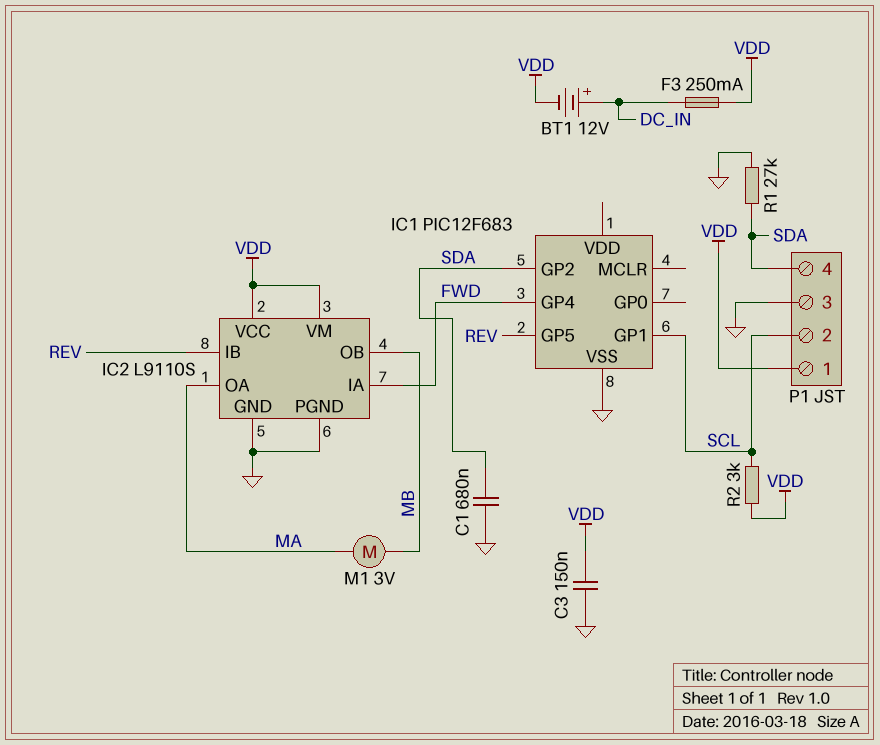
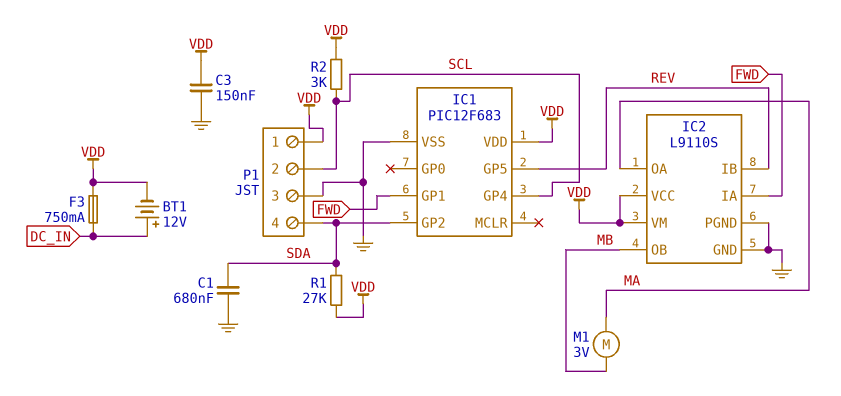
F3: 250mA (DC_IN, VDD) -> 750mA (DC_IN, VDD)
IC1 pin GP1: SCL -> FWD
IC1 pin GP4: FWD -> SCL
IC1 pin VDD: none -> VDD
R1: 27k (GND, SDA) -> 27k (SDA, VDD)

